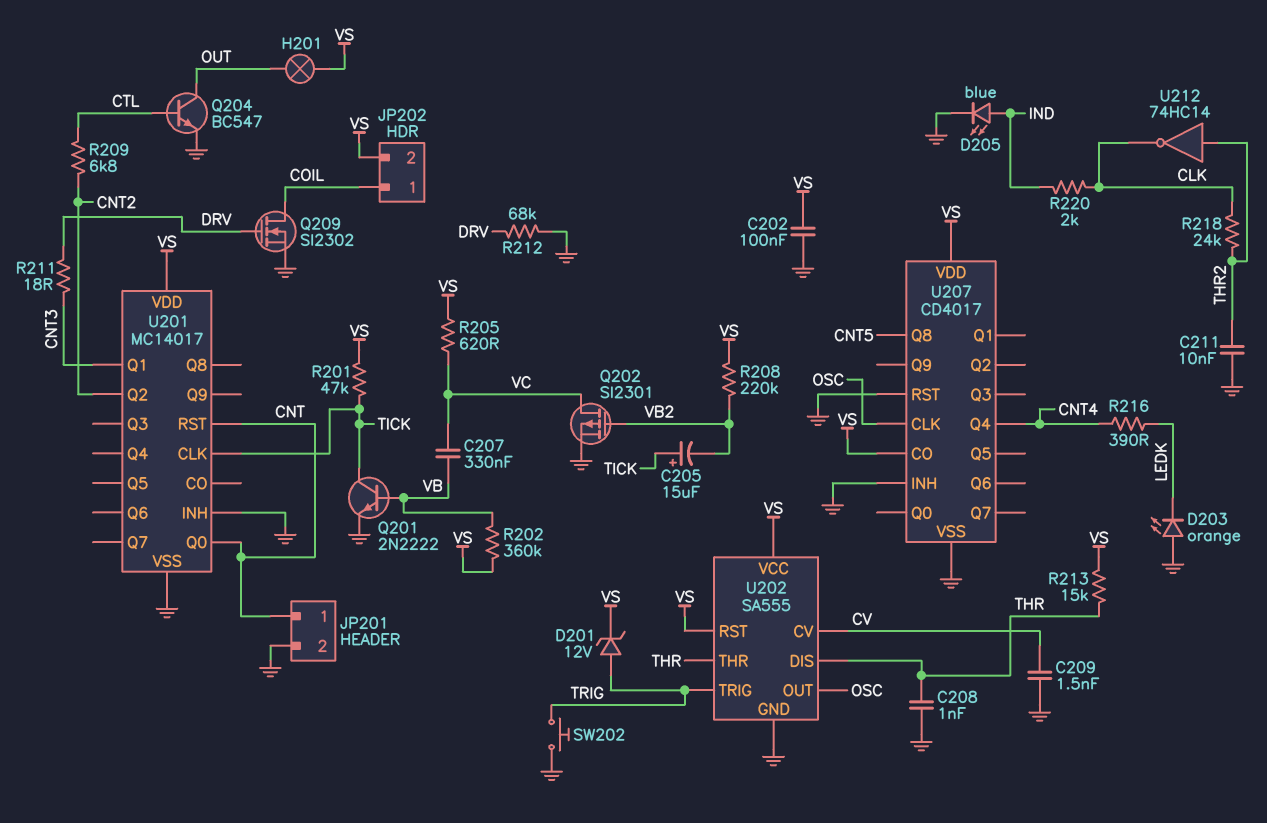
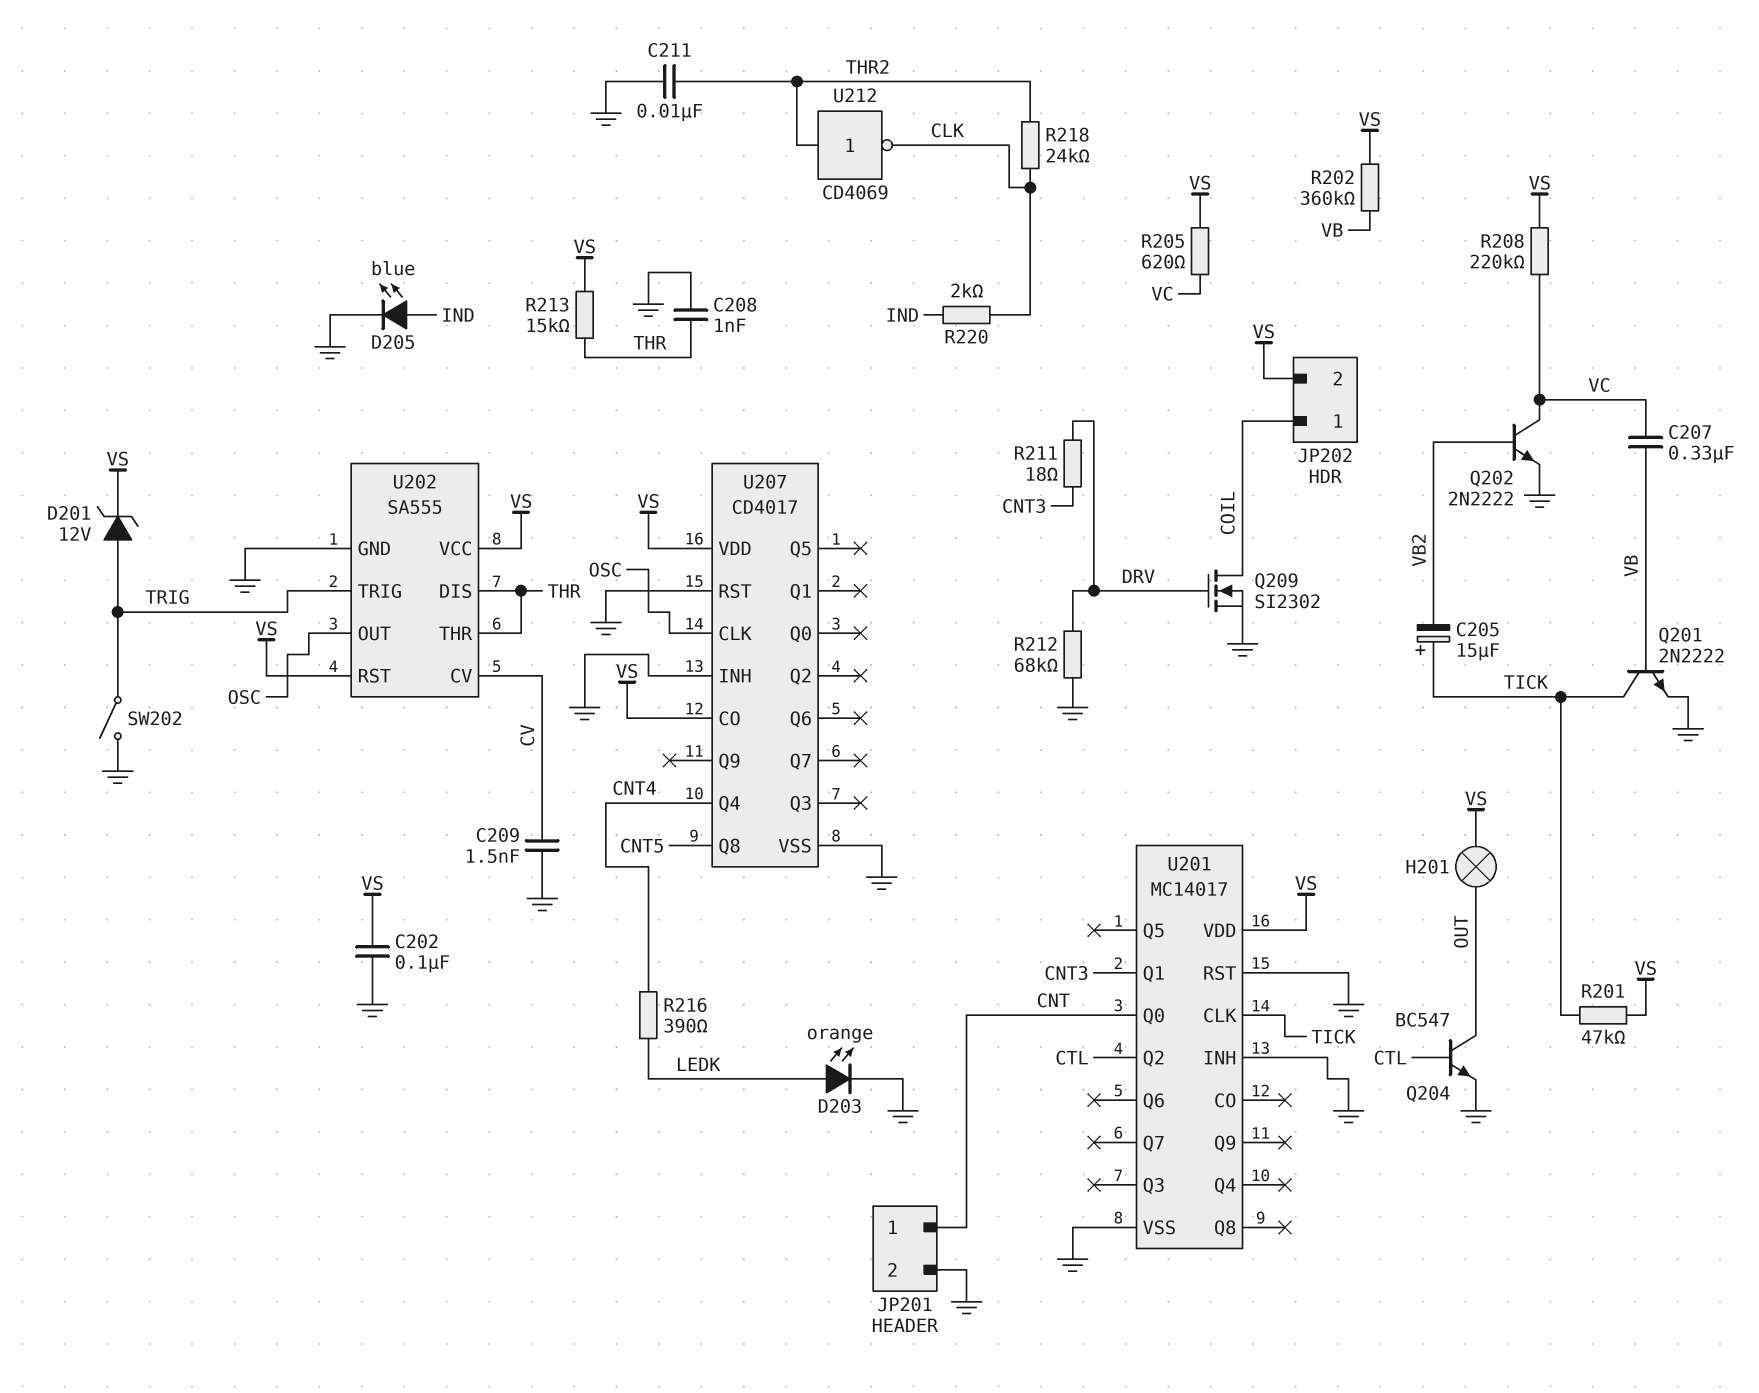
D203: LED orange (A GND, K LEDK) -> LED orange (A LEDK, K GND)
Q202: PMOS SI2301 (G VB2, D VC, S GND) -> NPN 2N2222 (B VB2, C VC, E GND)
R208: 220k (VB2, VS) -> 220k (VC, VS)
R209: 6.8k (CNT2, CTL) -> none
SW202: button (GND, TRIG) -> switch (GND, TRIG)
U201 pin Q2: CNT2 -> CTL
U201 pin RST: CNT -> GND
U212: NOT 74HC14 (in THR2, out CLK) -> NOT CD4069 (in THR2, out CLK)

